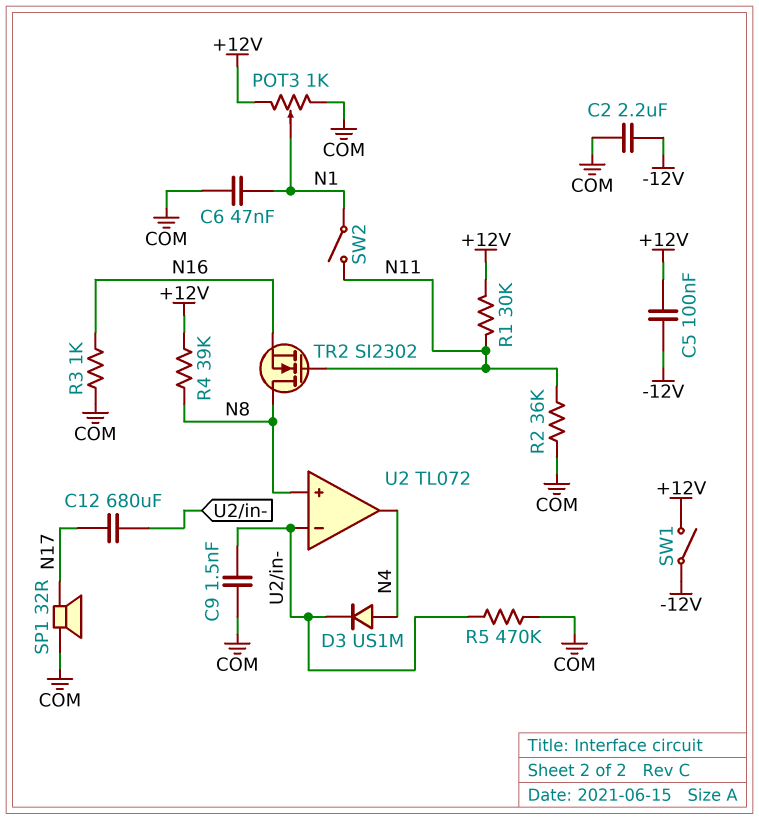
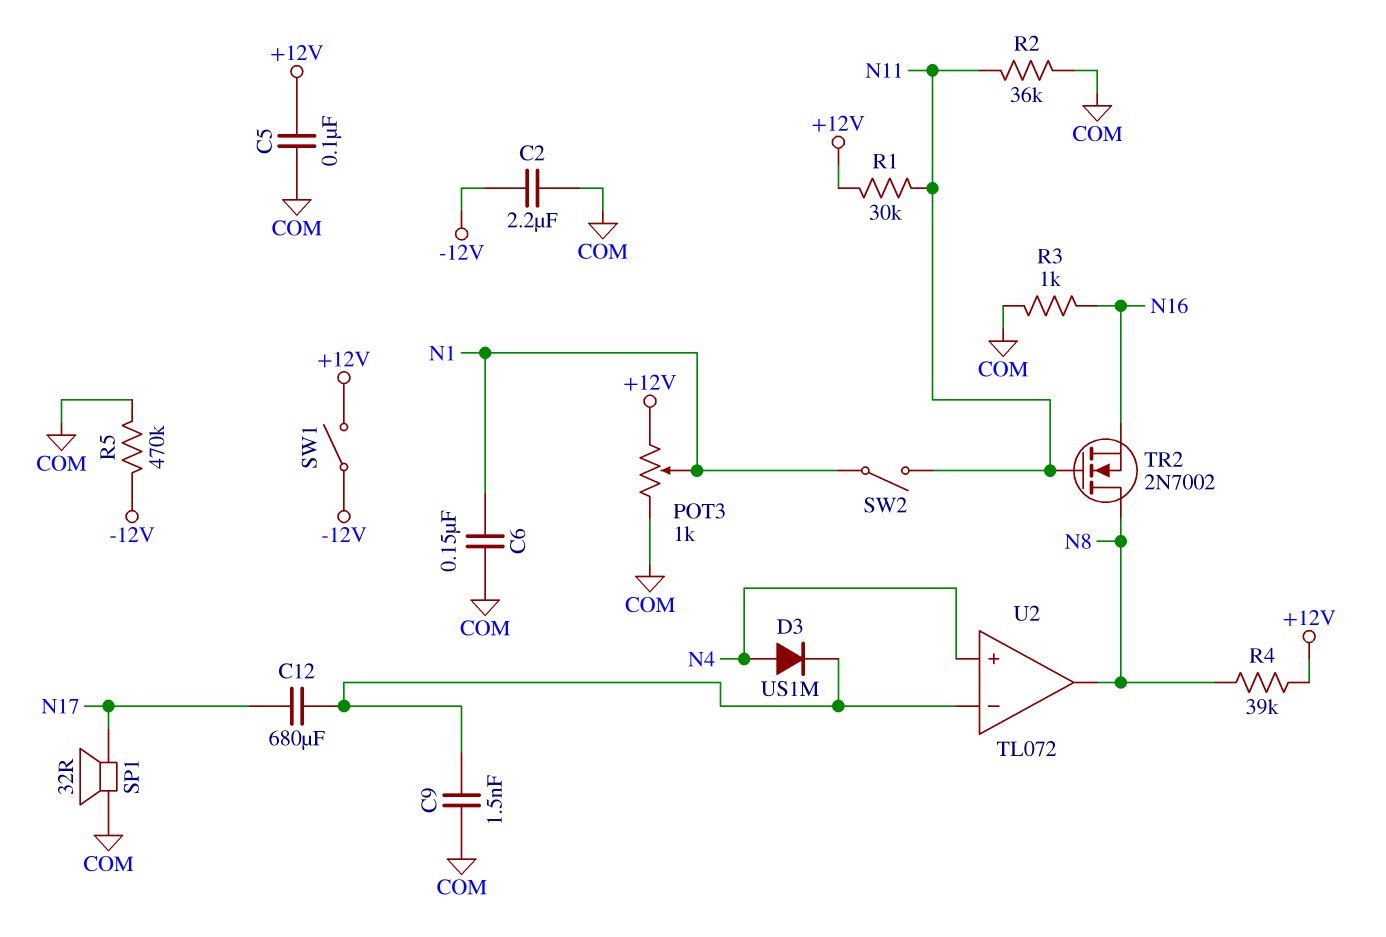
C5: 100nF (+12V, -12V) -> 100nF (+12V, COM)
C6: 47nF (COM, N1) -> 150nF (COM, N1)
R5: 470k (COM, U2/in-) -> 470k (-12V, COM)
TR2: NMOS SI2302 (G N11, D N8, S N16) -> NMOS 2N7002 (G N11, D N8, S N16)
U2 pin in+: N8 -> N4
U2 pin out: N4 -> N8

